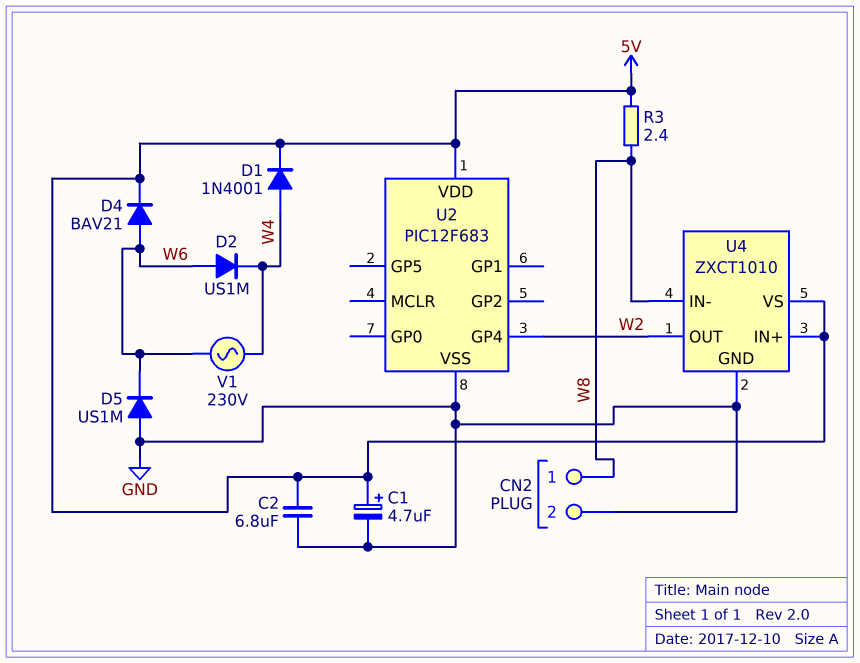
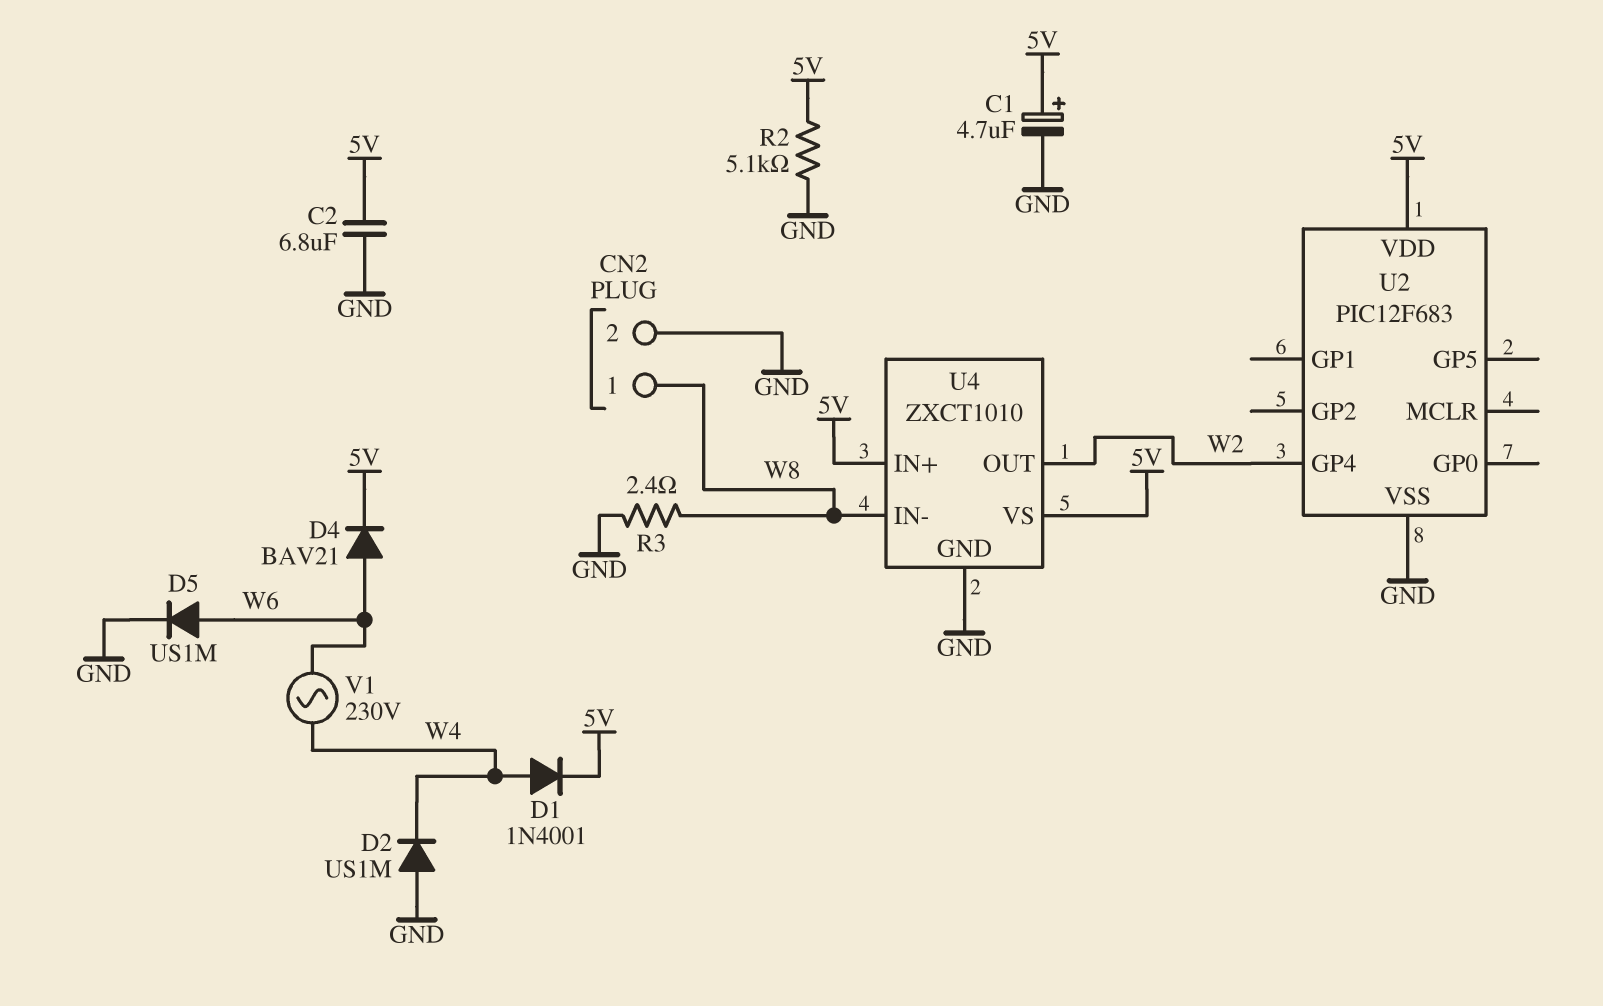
D2: diode US1M (A W6, K W4) -> diode US1M (A GND, K W4)
D5: diode US1M (A GND, K W6) -> diode US1M (A W6, K GND)
R2: none -> 5.1k (5V, GND)
R3: 2.4 (5V, W8) -> 2.4 (GND, W8)

